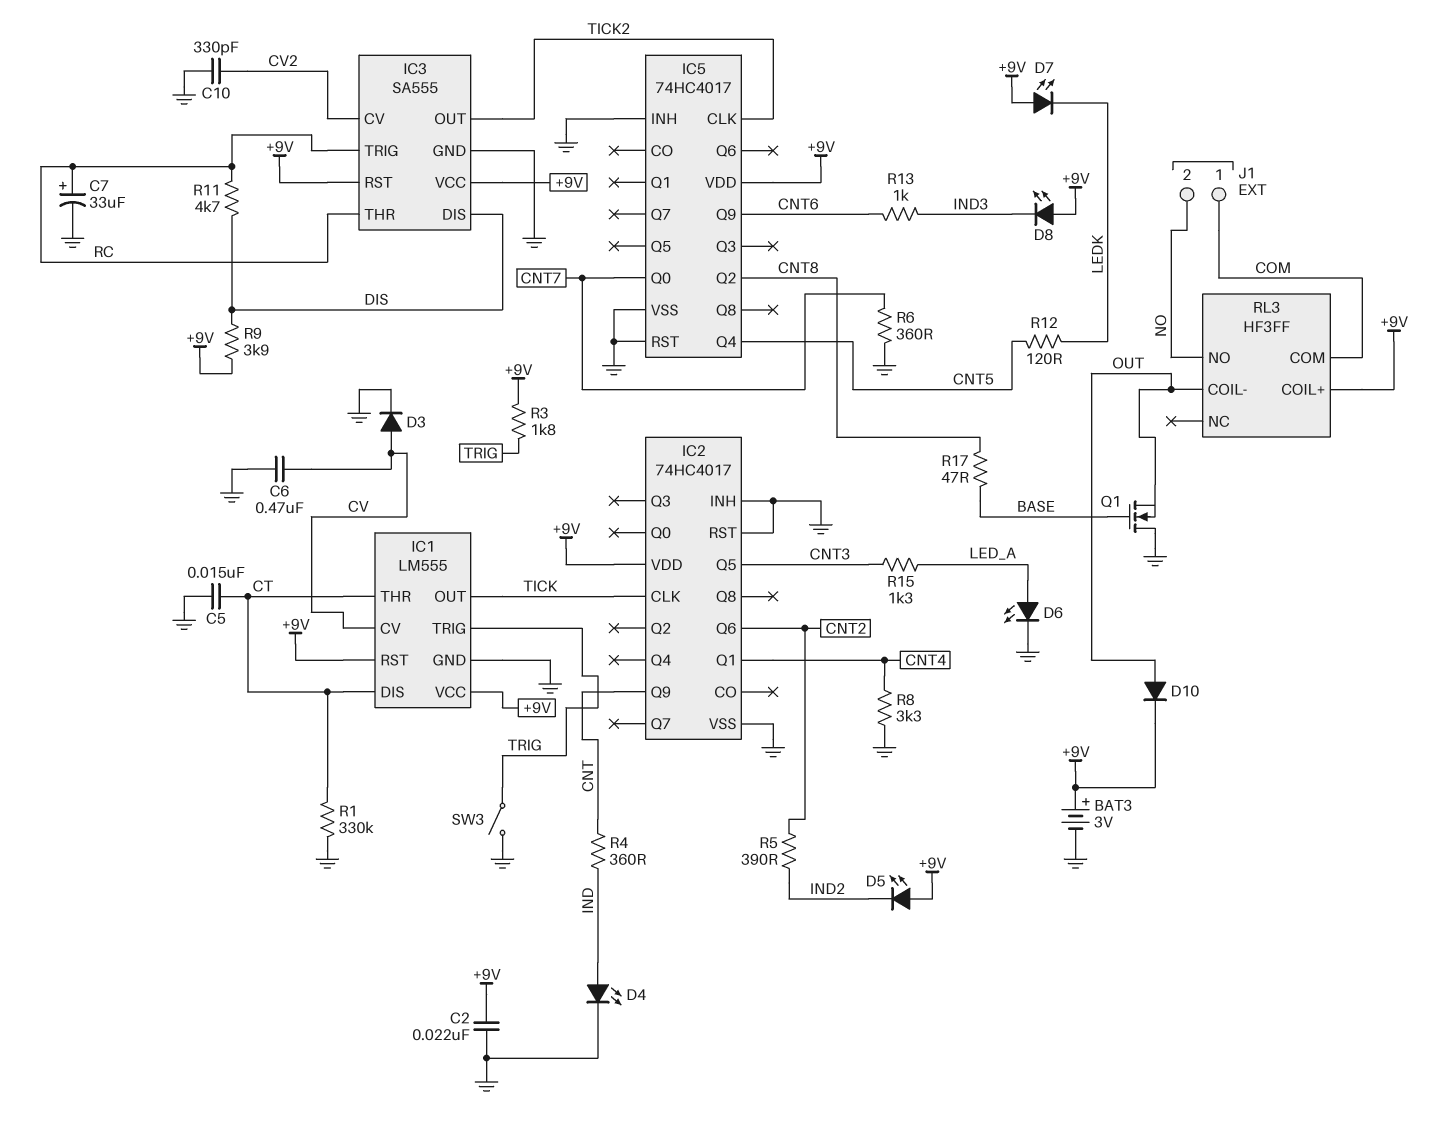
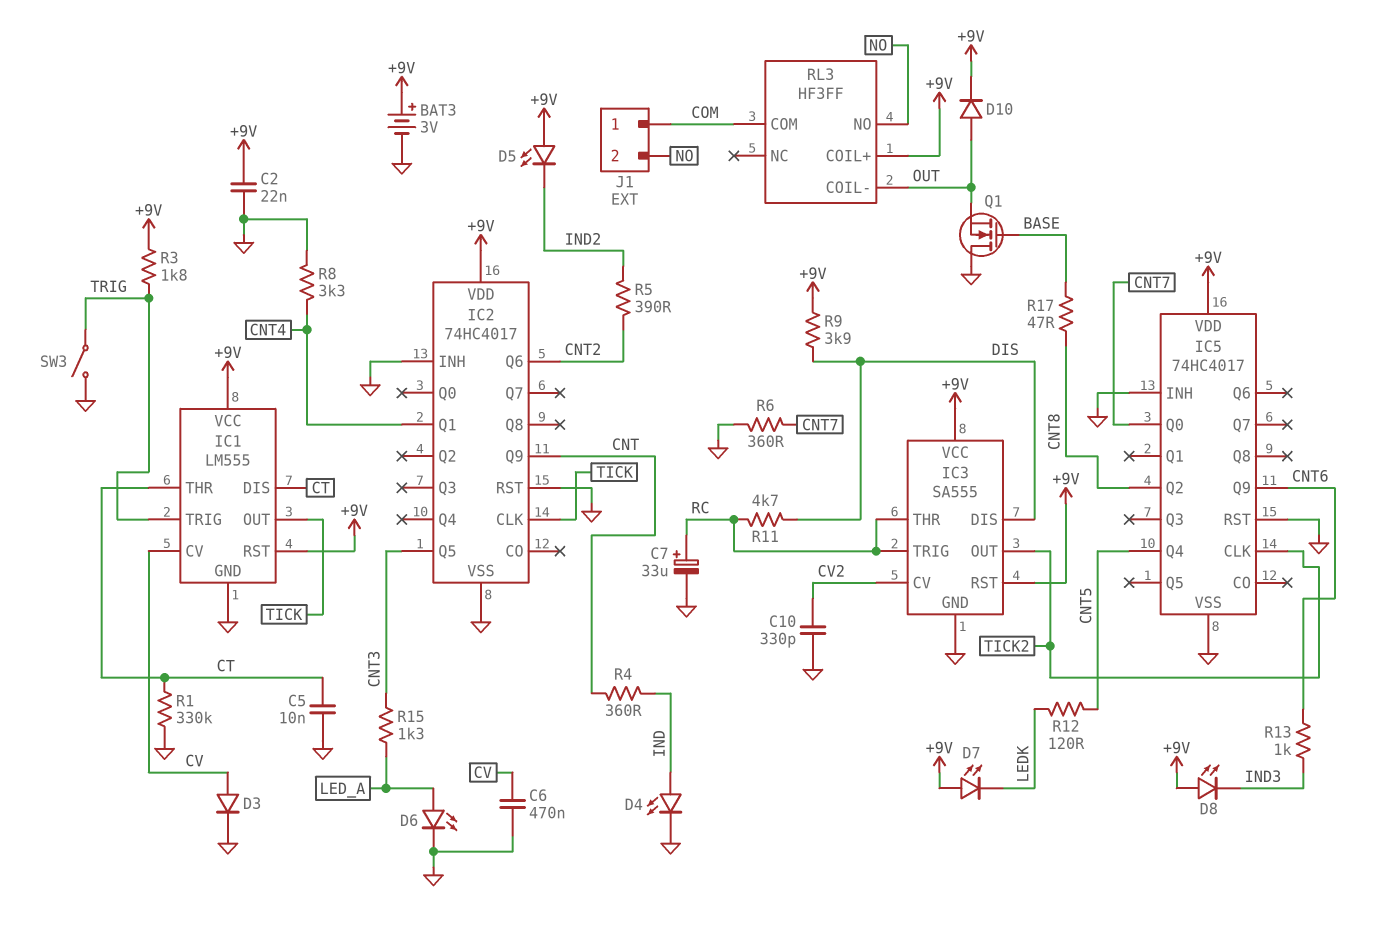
C5: 15nF (CT, GND) -> 10nF (CT, GND)

